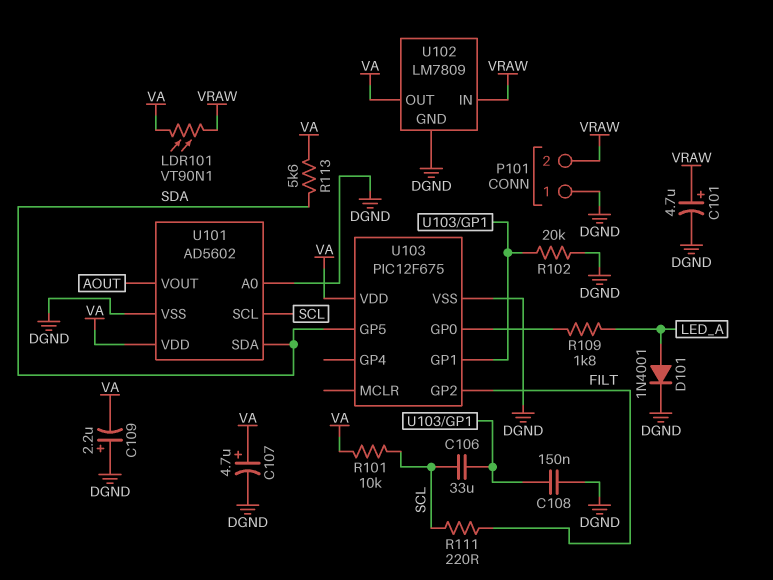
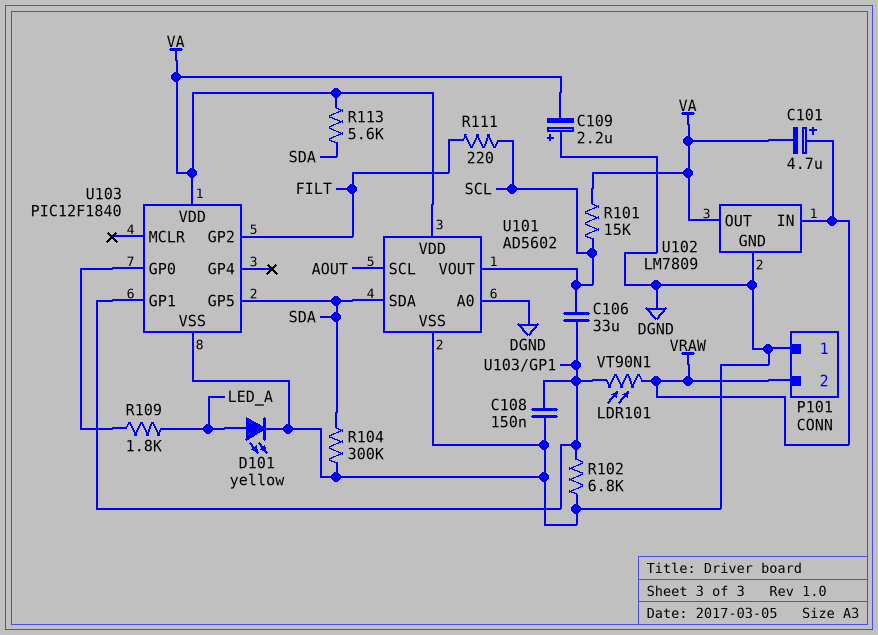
C101: 4.7uF (plus VRAW, minus DGND) -> 4.7uF (plus VRAW, minus VA)
C107: 4.7uF (plus VA, minus DGND) -> none
D101: diode 1N4001 (A LED_A, K DGND) -> LED yellow (A LED_A, K DGND)
LDR101: VT90N1 (VA, VRAW) -> VT90N1 (U103/GP1, VRAW)
R101: 10k (SCL, VA) -> 15k (SCL, VA)
R102: 20k (DGND, U103/GP1) -> 6.8k (DGND, U103/GP1)
R104: none -> 300k (DGND, SDA)
U101 pin SCL: SCL -> AOUT
U101 pin VOUT: AOUT -> SCL
U103: PIC12F675 -> PIC12F1840

